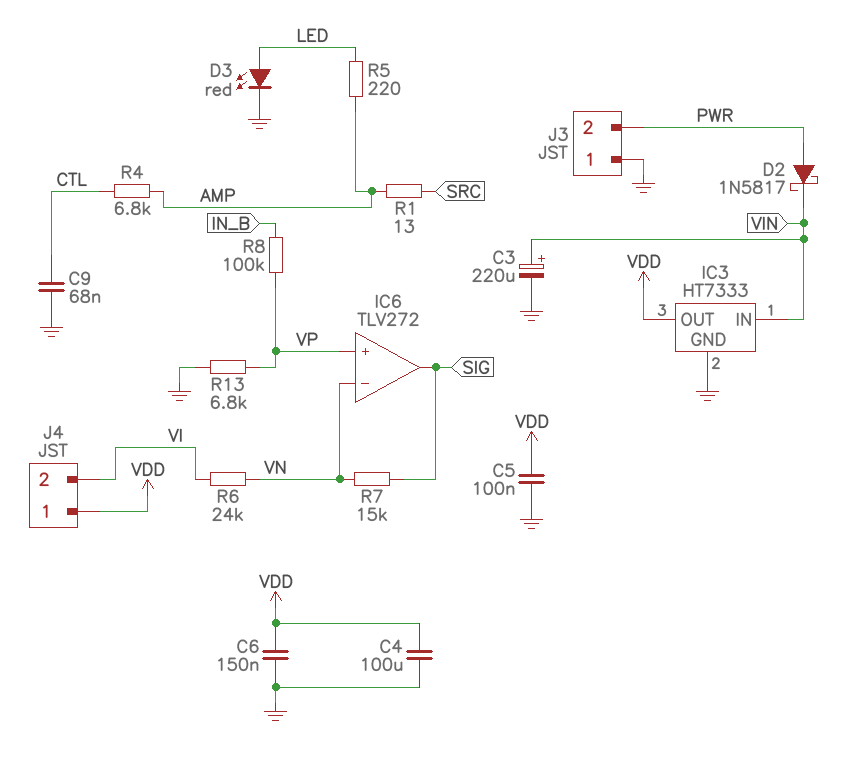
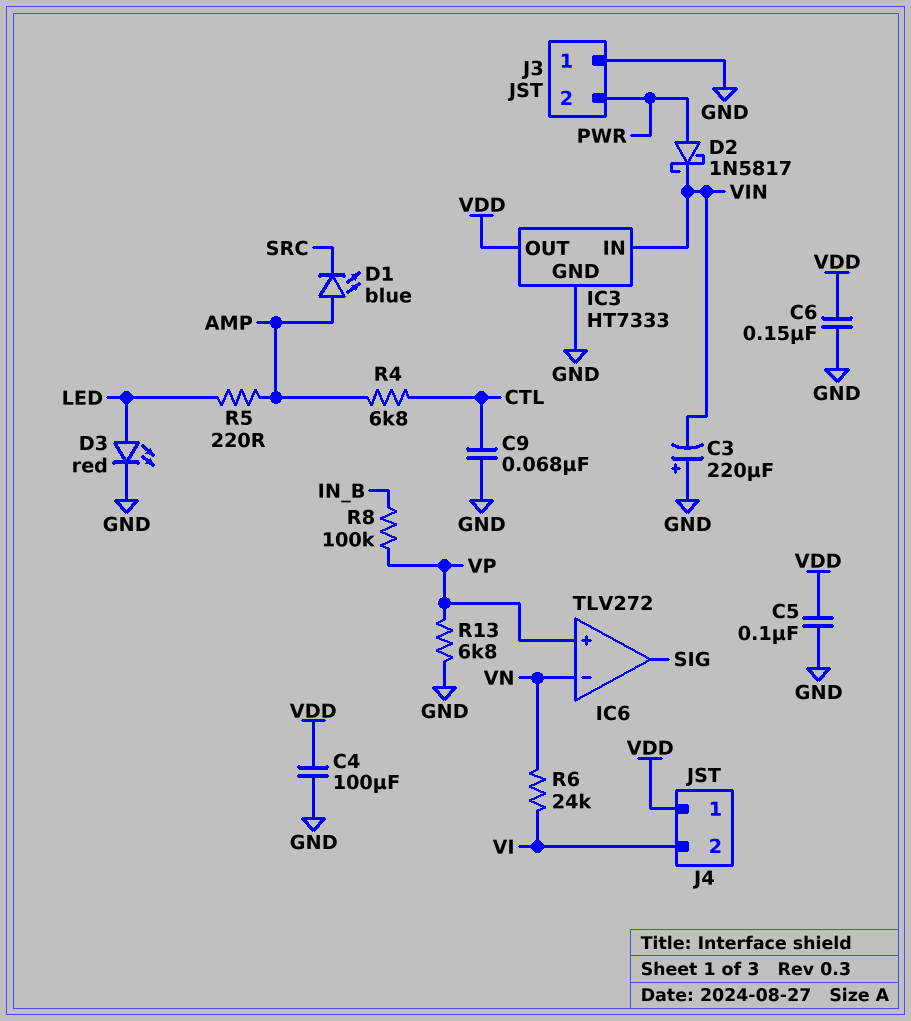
C3: 220uF (plus VIN, minus GND) -> 220uF (plus GND, minus VIN)
D1: none -> LED blue (A AMP, K SRC)
R1: 13 (AMP, SRC) -> none
R7: 15k (SIG, VN) -> none

